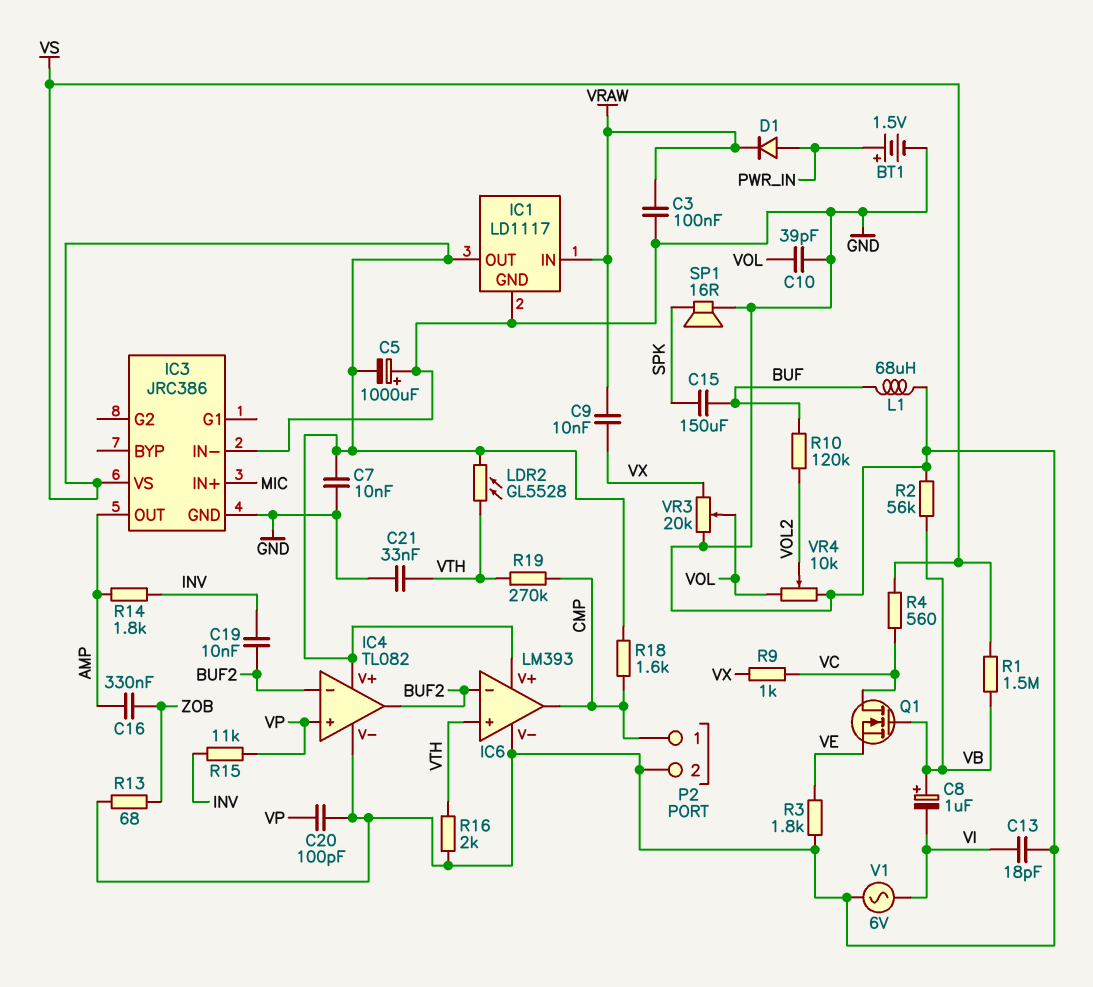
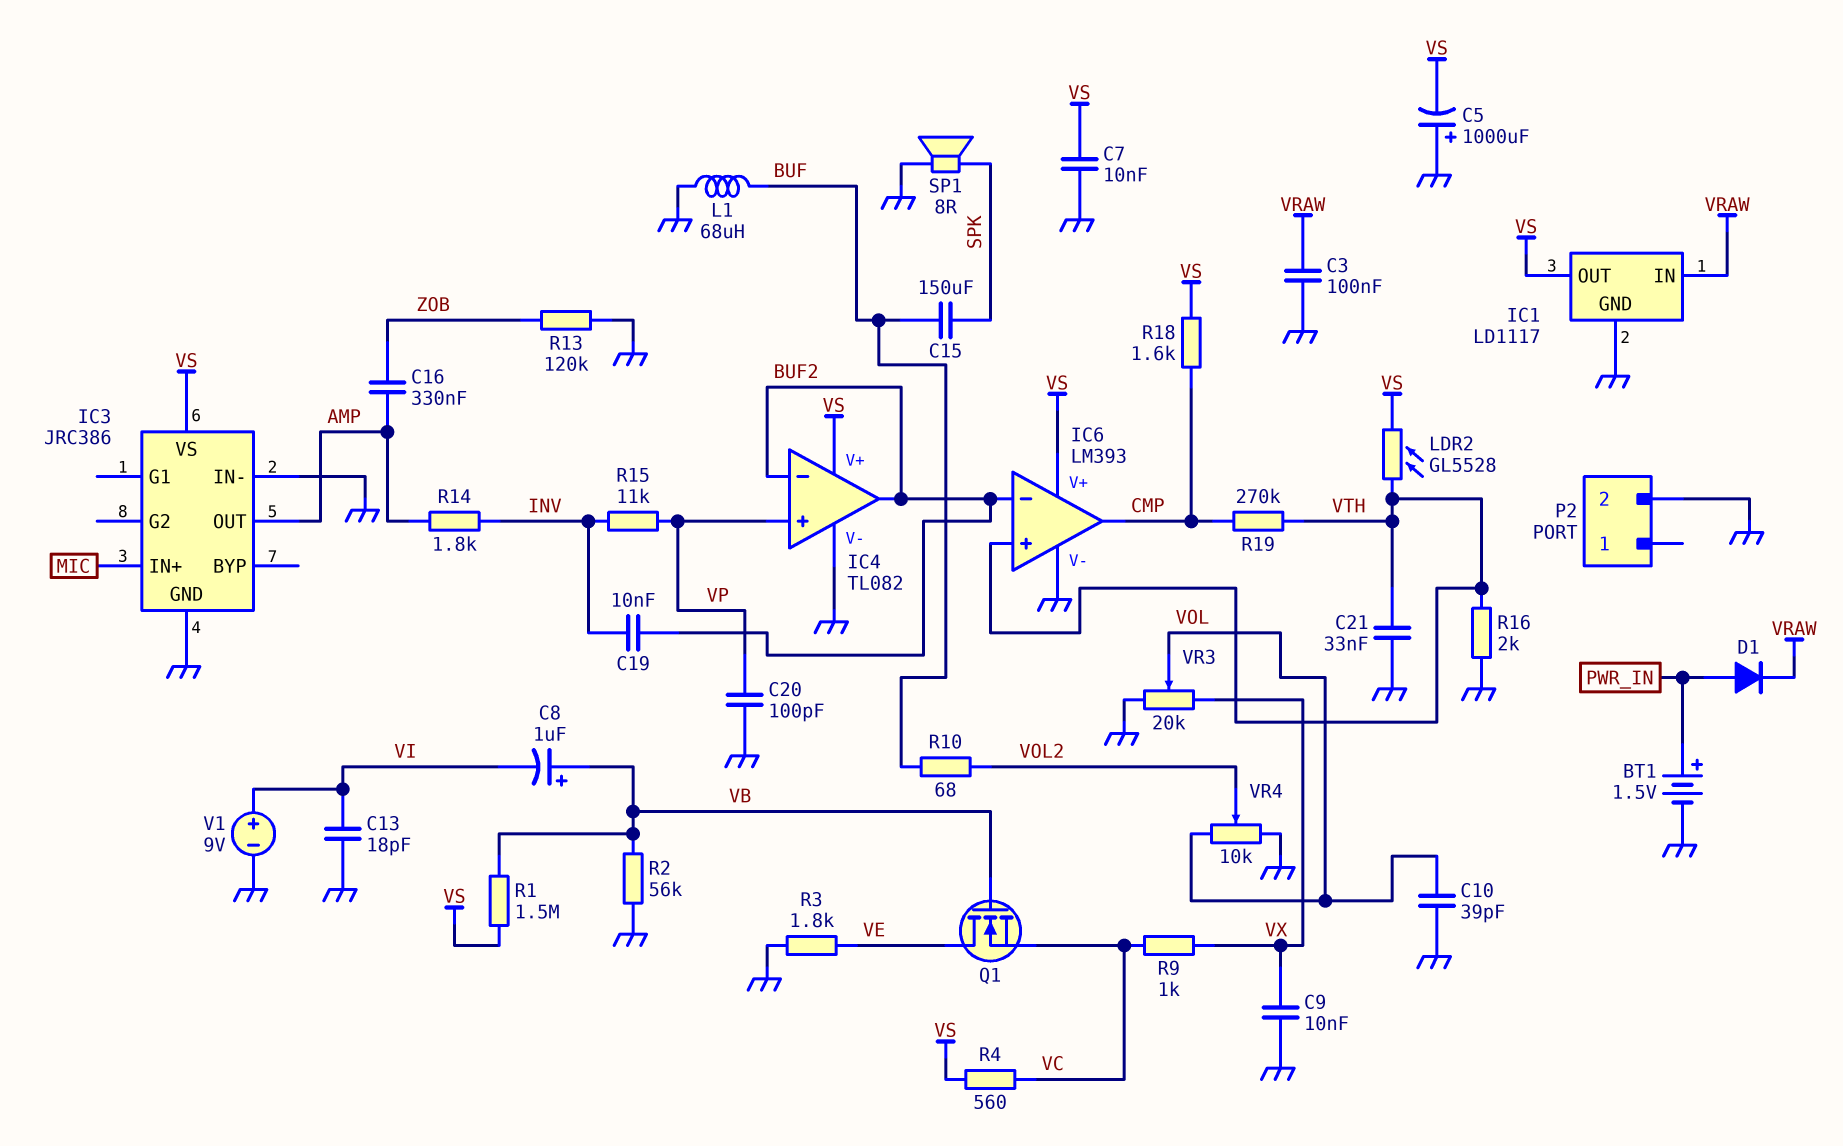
C9: 10nF (VRAW, VX) -> 10nF (GND, VX)
P2 pin 1: CMP -> none
Q1: NMOS (G VB, D VC, S VE) -> NMOS (G VB, D VE, S VC)
R10: 120k (BUF, VOL2) -> 68 (BUF, VOL2)
R13: 68 (GND, ZOB) -> 120k (GND, ZOB)
SP1: speaker 16R (GND, SPK) -> speaker 8R (GND, SPK)
V1: AC 6V (GND, VI) -> 9V (plus VI, minus GND)

